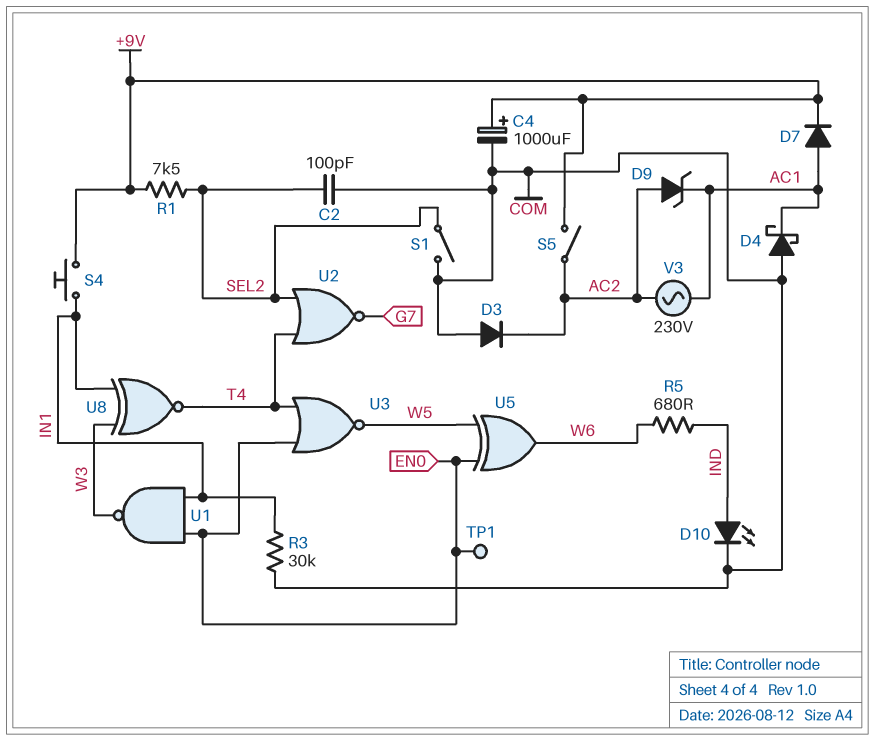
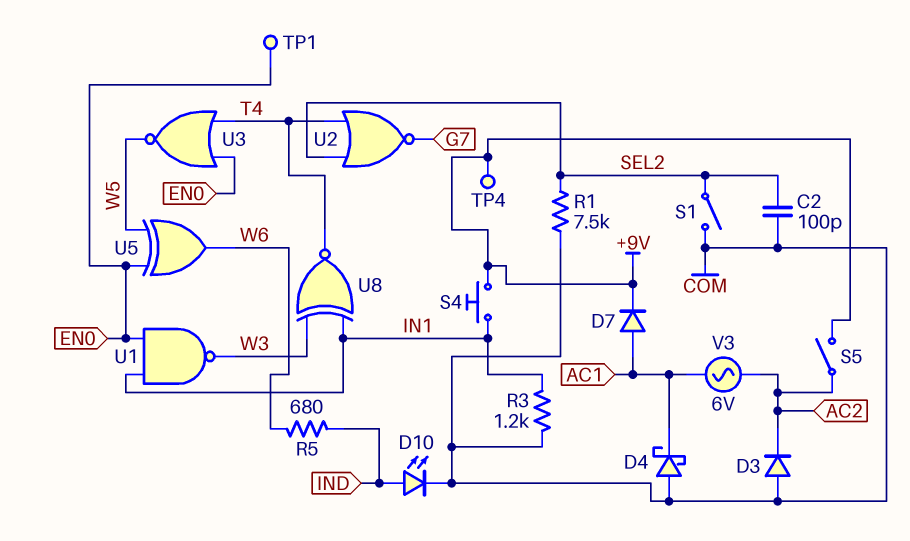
C4: 1000uF (plus +9V, minus COM) -> none
D9: zener (A AC2, K AC1) -> none
R1: 7.5k (+9V, SEL2) -> 7.5k (COM, SEL2)
R3: 30k (COM, IN1) -> 1.2k (COM, IN1)
TP4: none -> test point (+9V)
V3: AC 230V (AC1, AC2) -> AC 6V (AC1, AC2)

